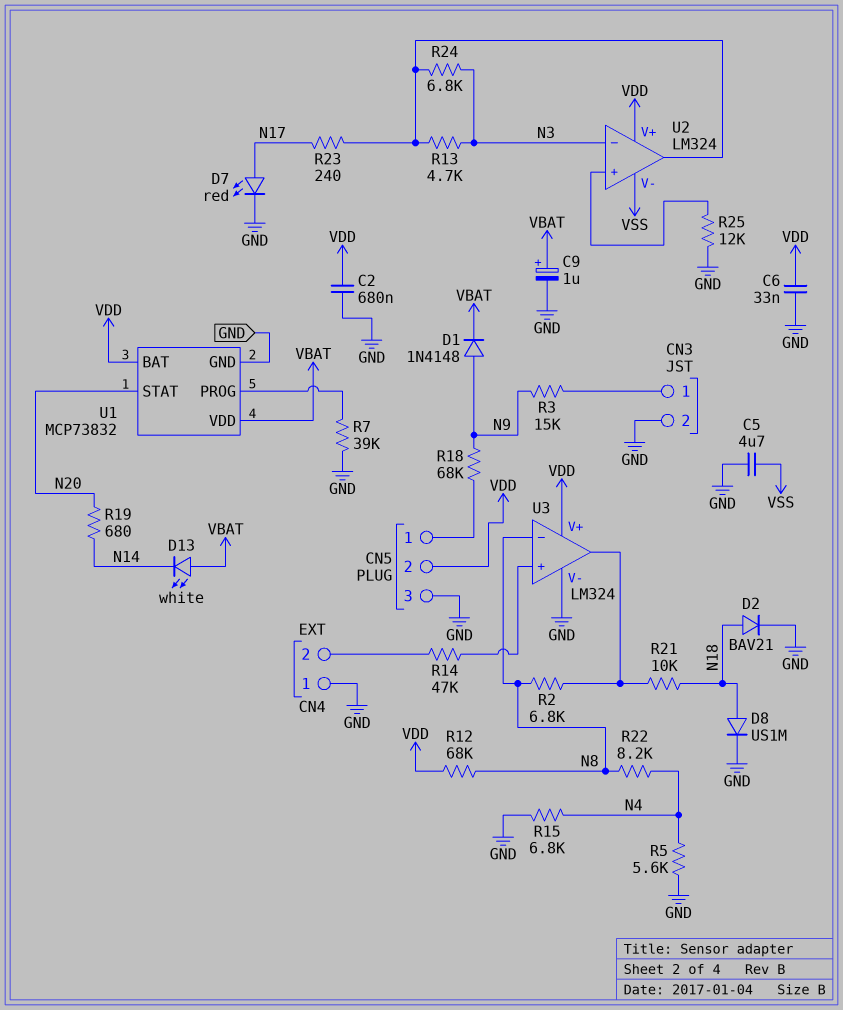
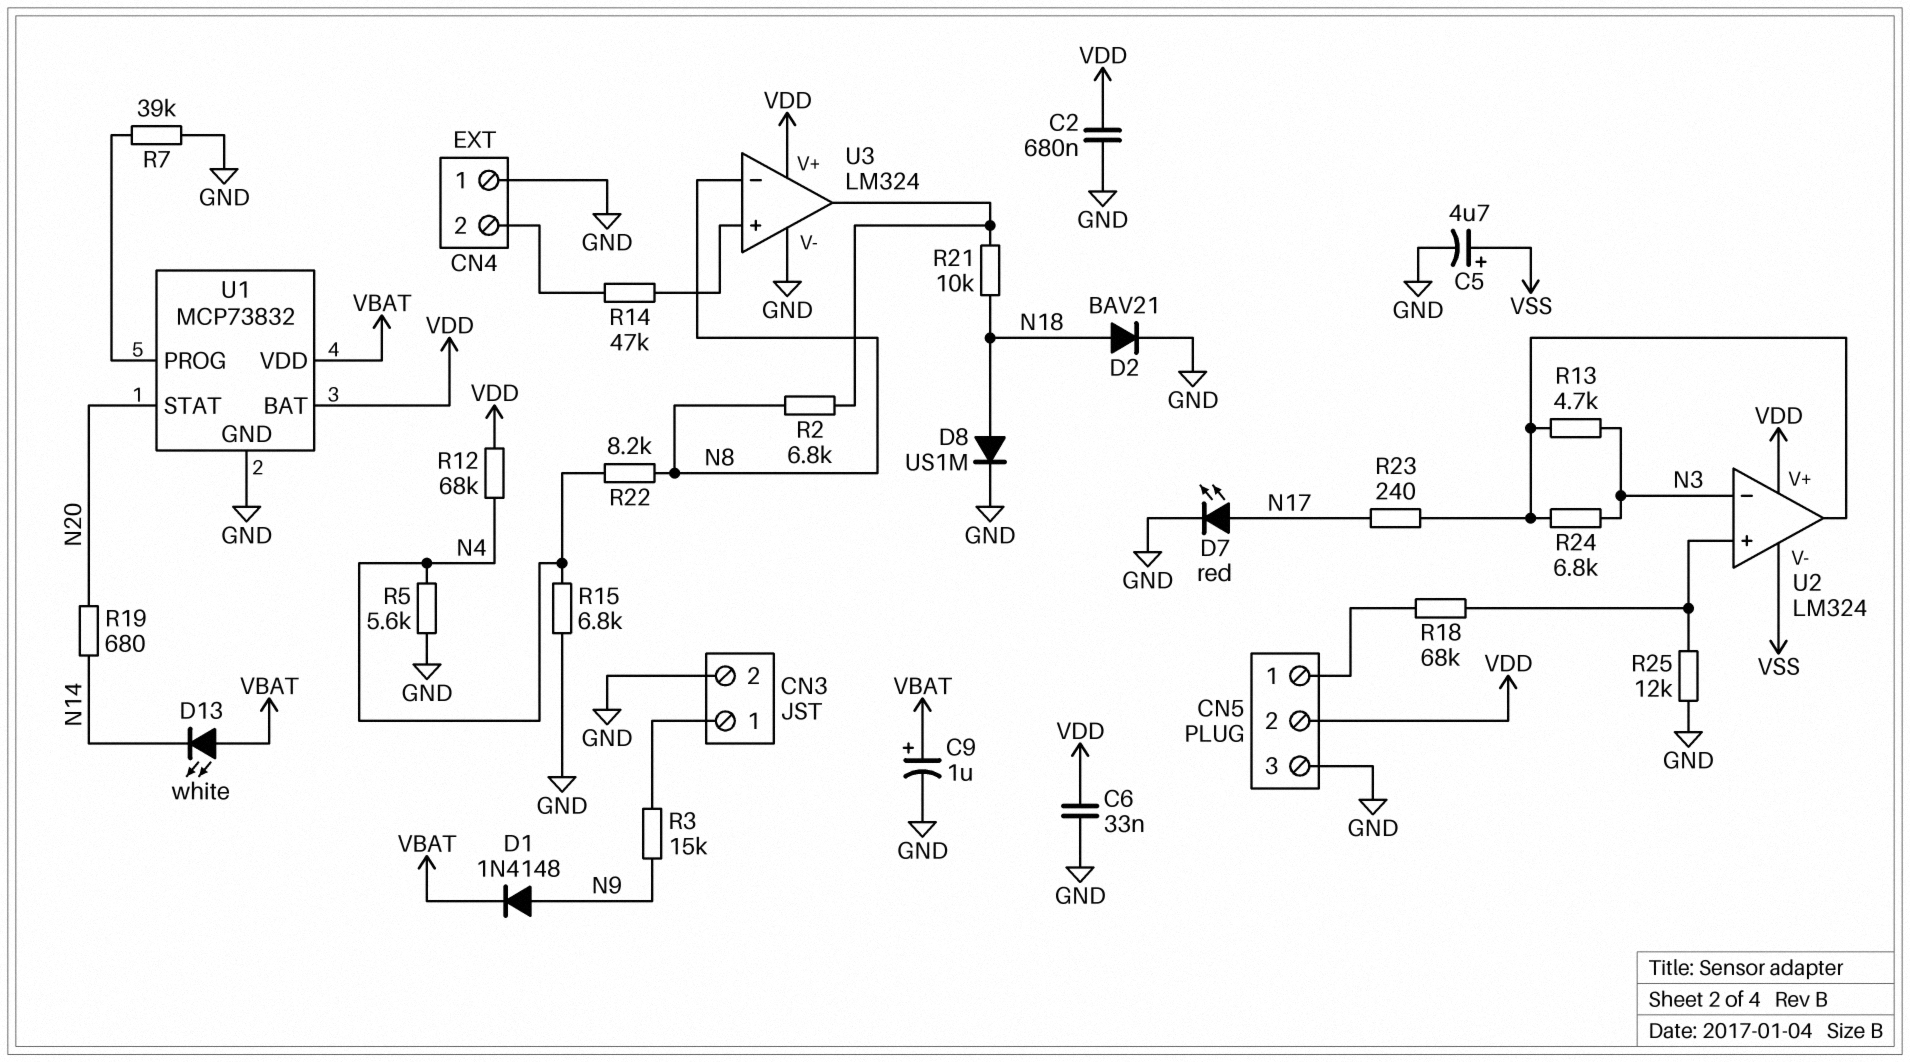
C5: 4.7uF (GND, VSS) -> 4.7uF (plus VSS, minus GND)
R12: 68k (N8, VDD) -> 68k (N4, VDD)
R18: 68k (CN5/1, N9) -> 68k (CN5/1, U2/in+)

